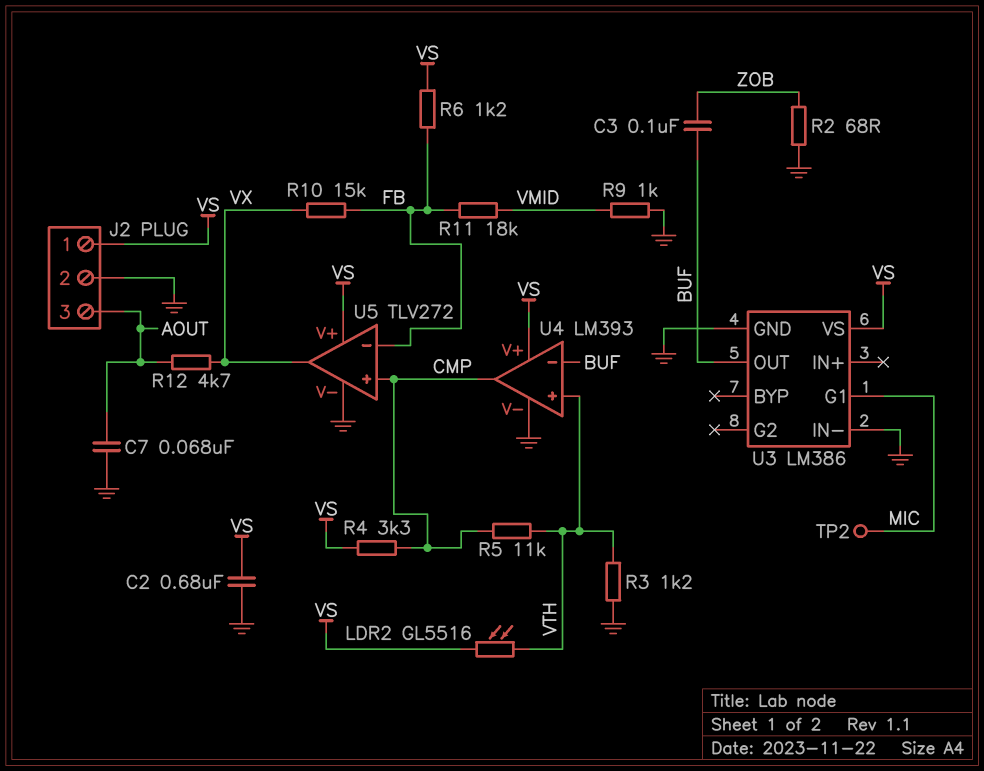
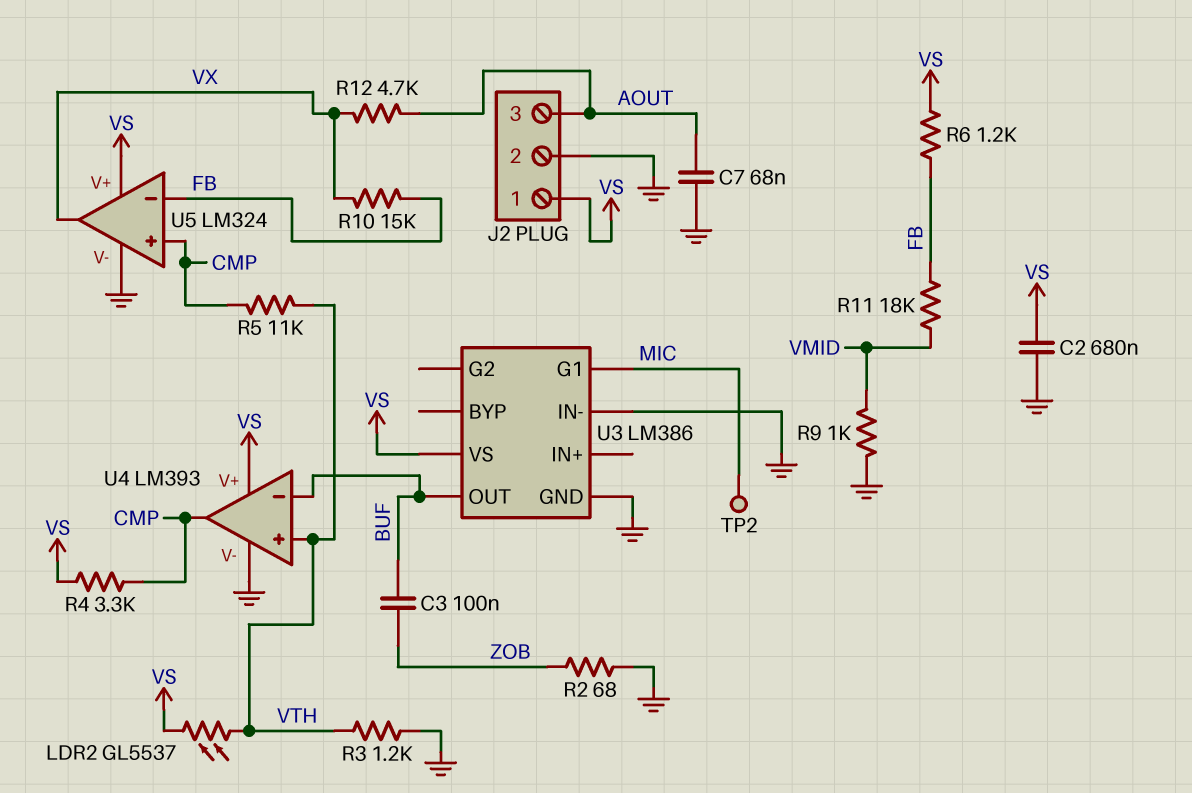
LDR2: GL5516 (VS, VTH) -> GL5537 (VS, VTH)
U5: TLV272 -> LM324

